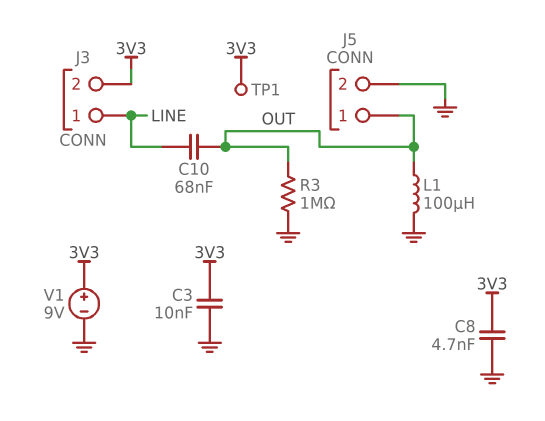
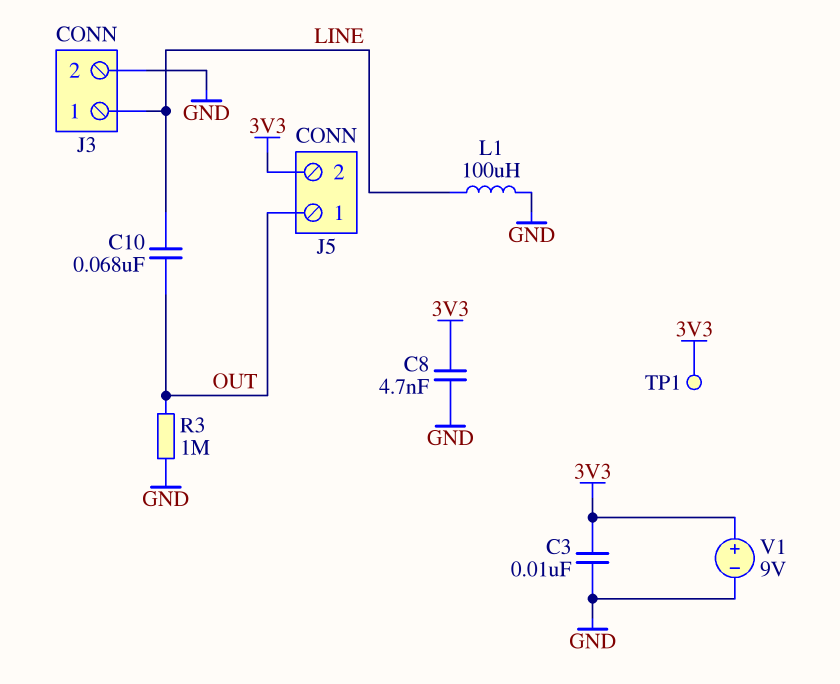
J3 pin 2: 3V3 -> GND
J5 pin 2: GND -> 3V3
L1: 100uH (GND, OUT) -> 100uH (GND, LINE)

